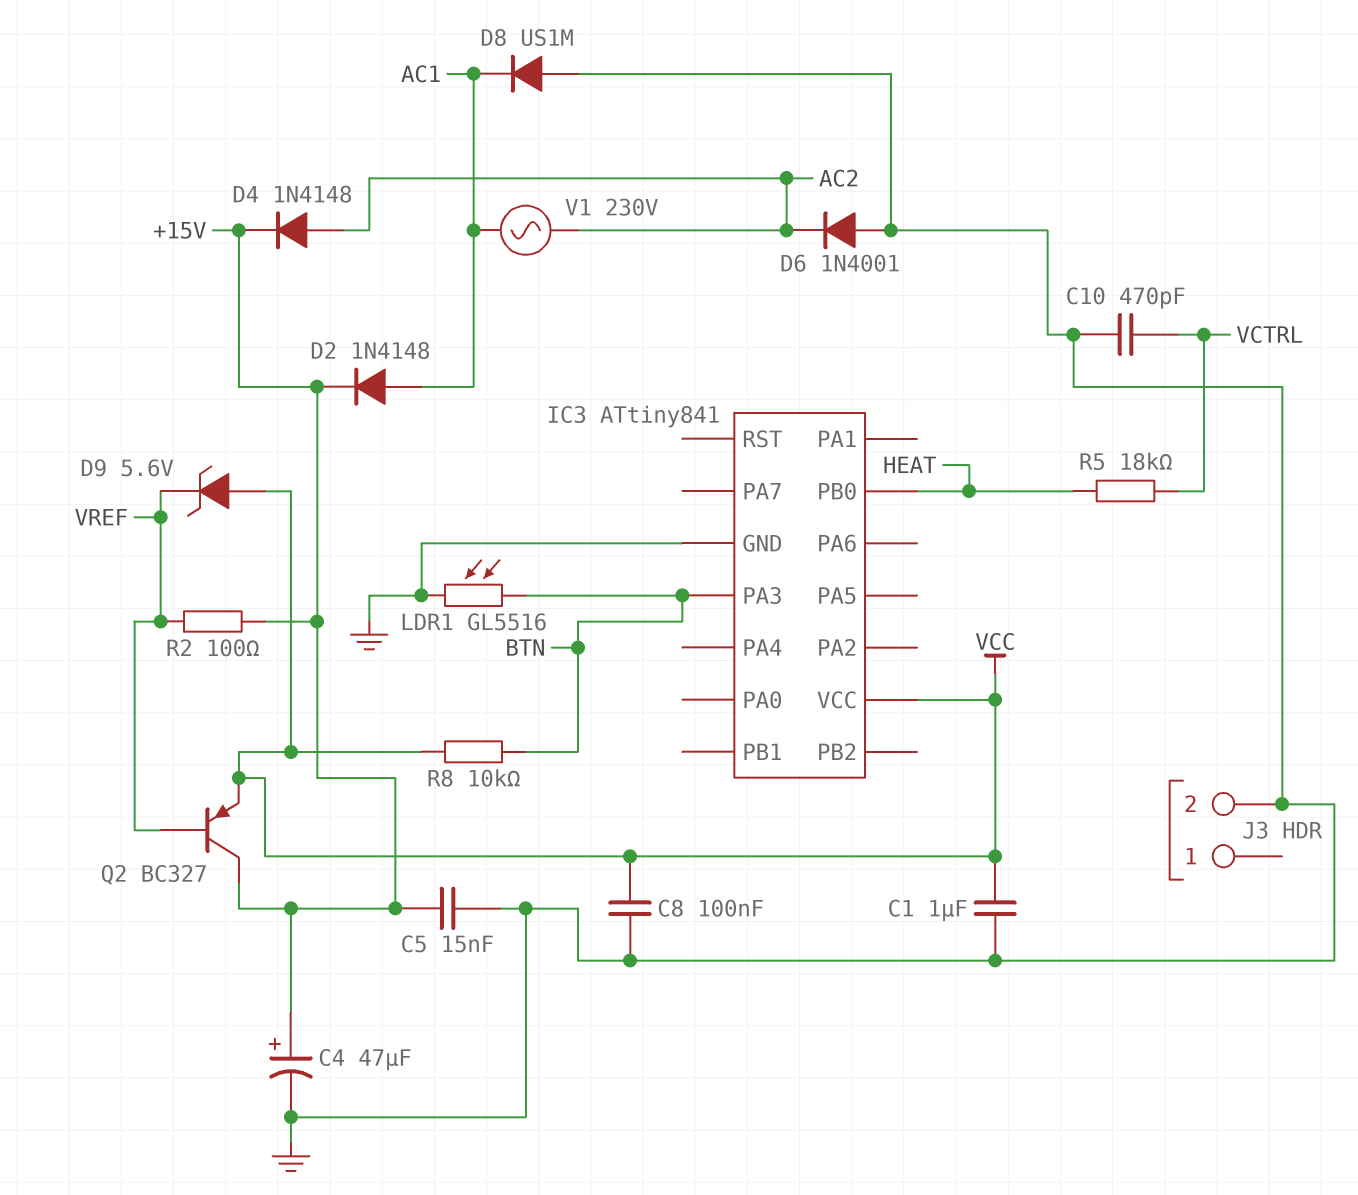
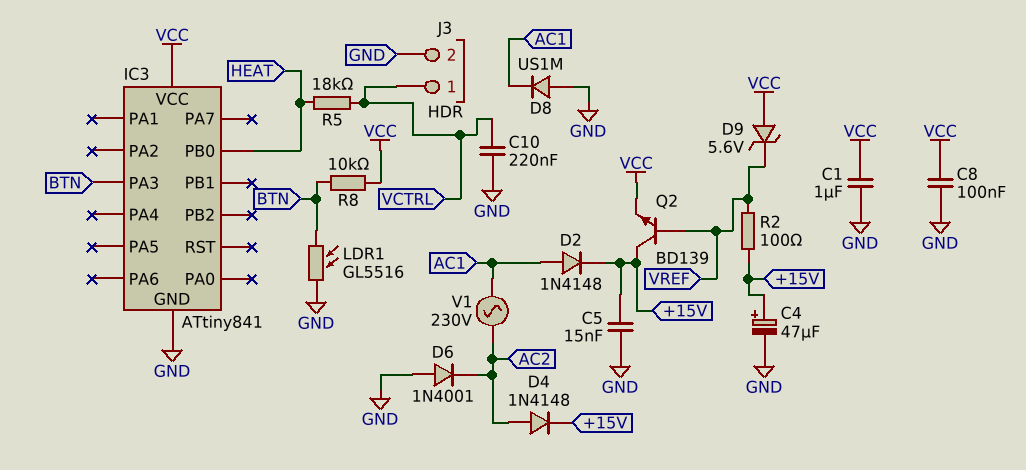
C10: 470pF (GND, VCTRL) -> 220nF (GND, VCTRL)
J3 pin 1: none -> VCTRL
Q2: PNP BC327 (B VREF, C +15V, E VCC) -> NPN BD139 (B VREF, C +15V, E VCC)

